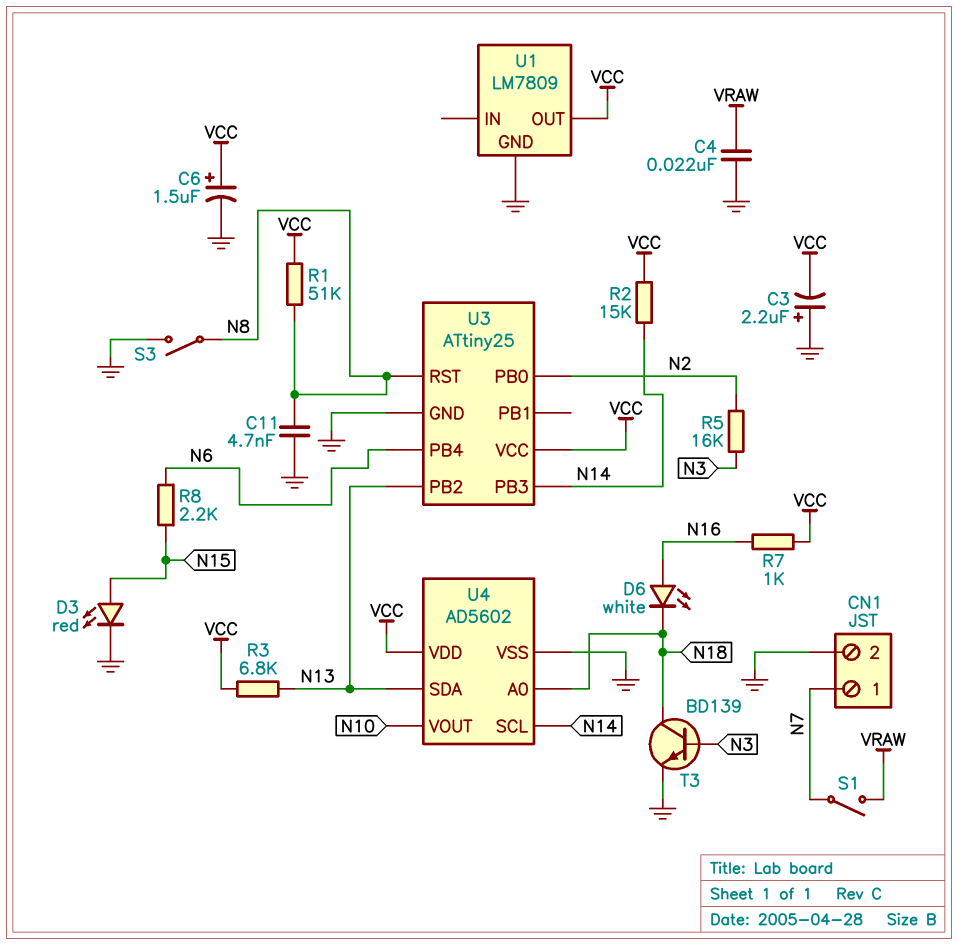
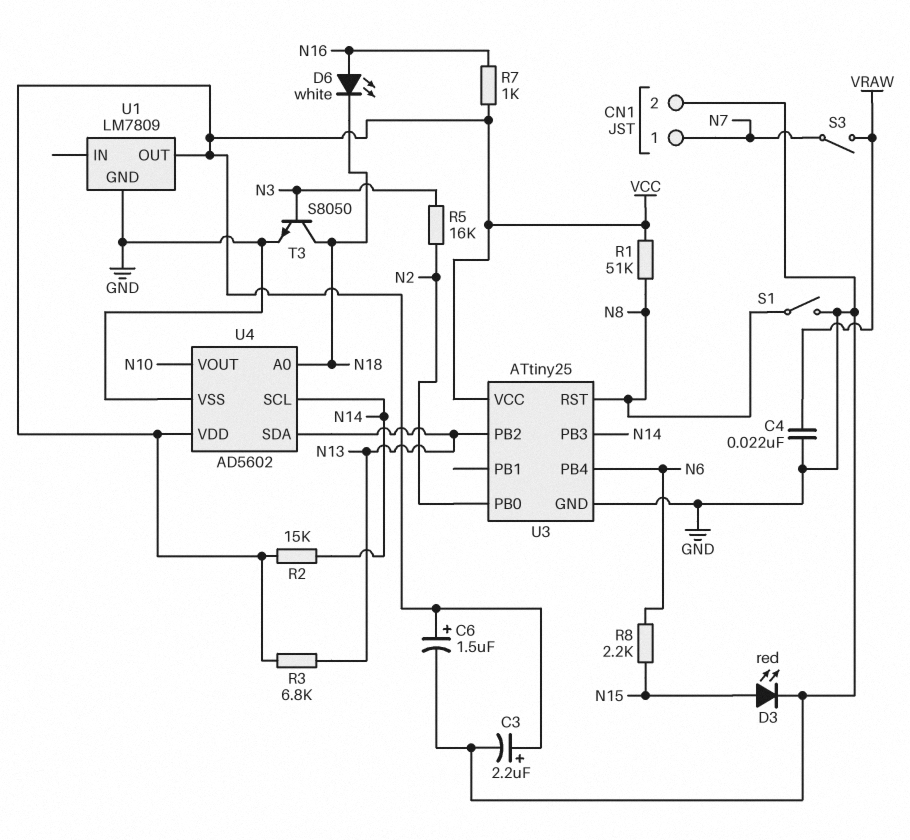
C3: 2.2uF (plus GND, minus VCC) -> 2.2uF (plus VCC, minus GND)
C11: 4.7nF (GND, N8) -> none
S1: switch (N7, VRAW) -> switch (GND, N8)
S3: switch (GND, N8) -> switch (N7, VRAW)
T3: NPN BD139 (B N3, C N18, E GND) -> NPN S8050 (B N3, C N18, E GND)

